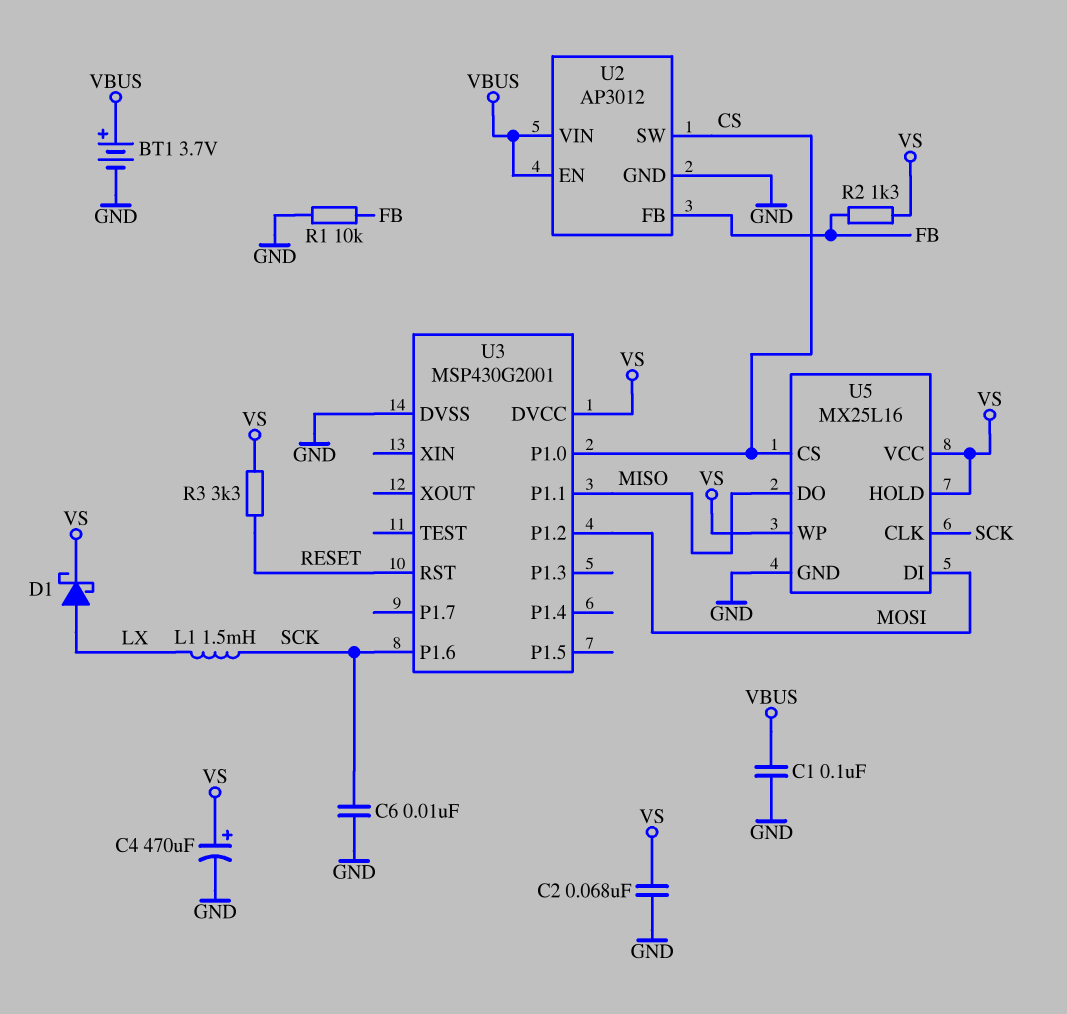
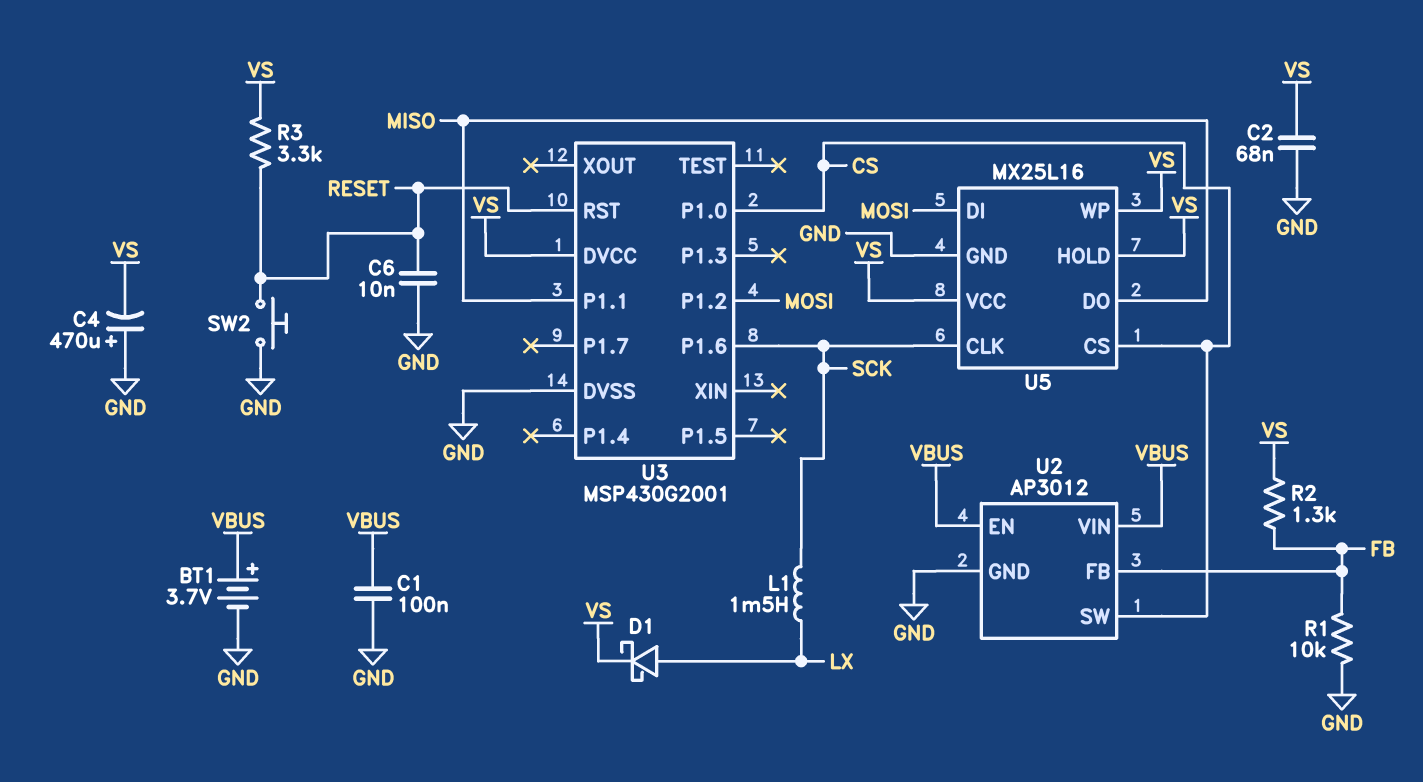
C4: 470uF (plus VS, minus GND) -> 470uF (plus GND, minus VS)
C6: 10nF (GND, SCK) -> 10nF (GND, RESET)
SW2: none -> button (GND, RESET)

